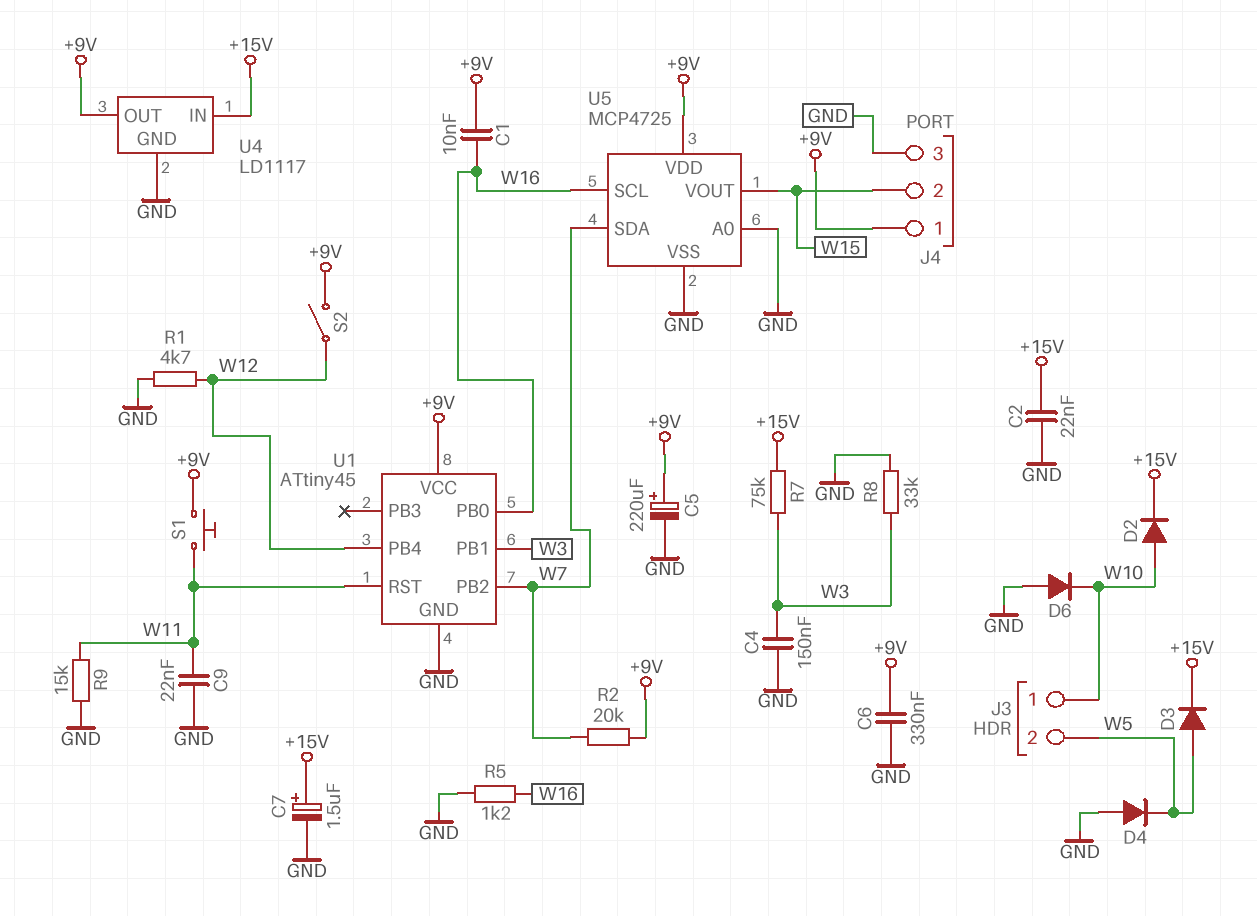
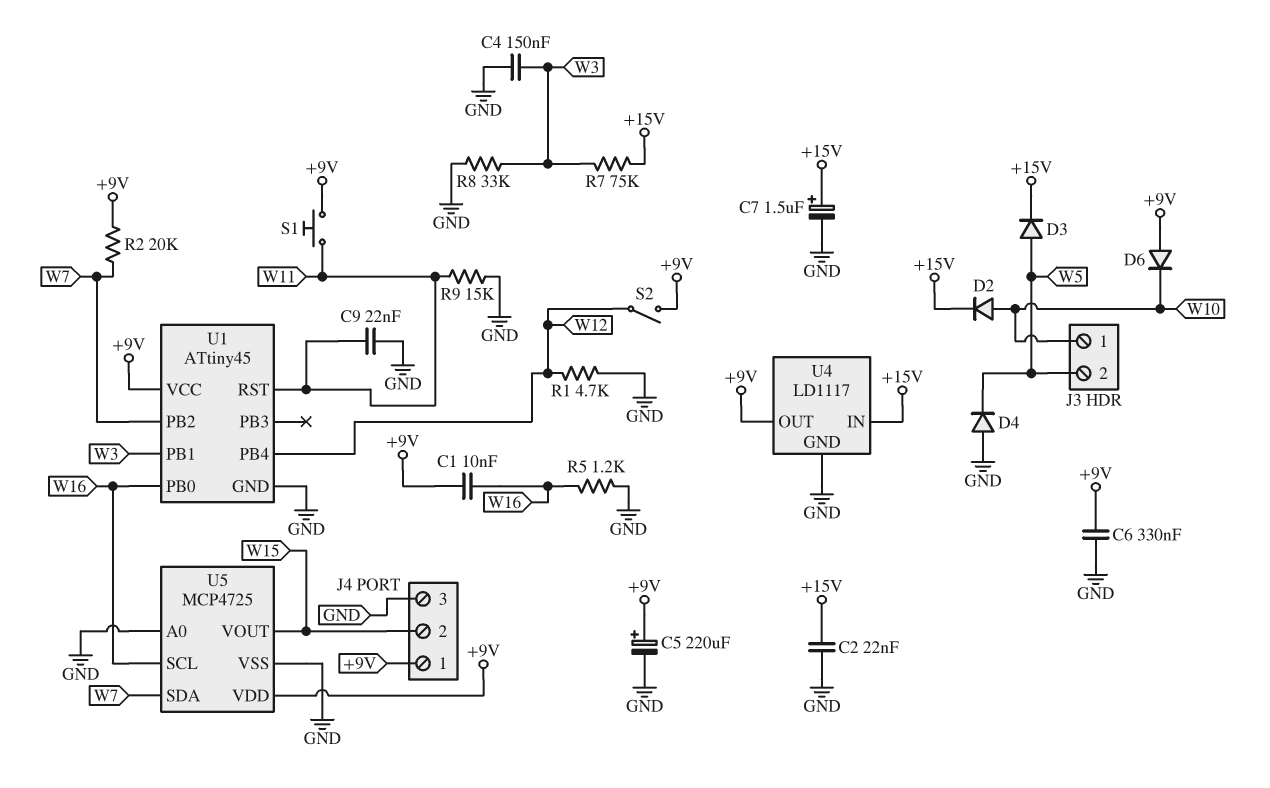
D6: diode (A GND, K W10) -> diode (A +9V, K W10)

